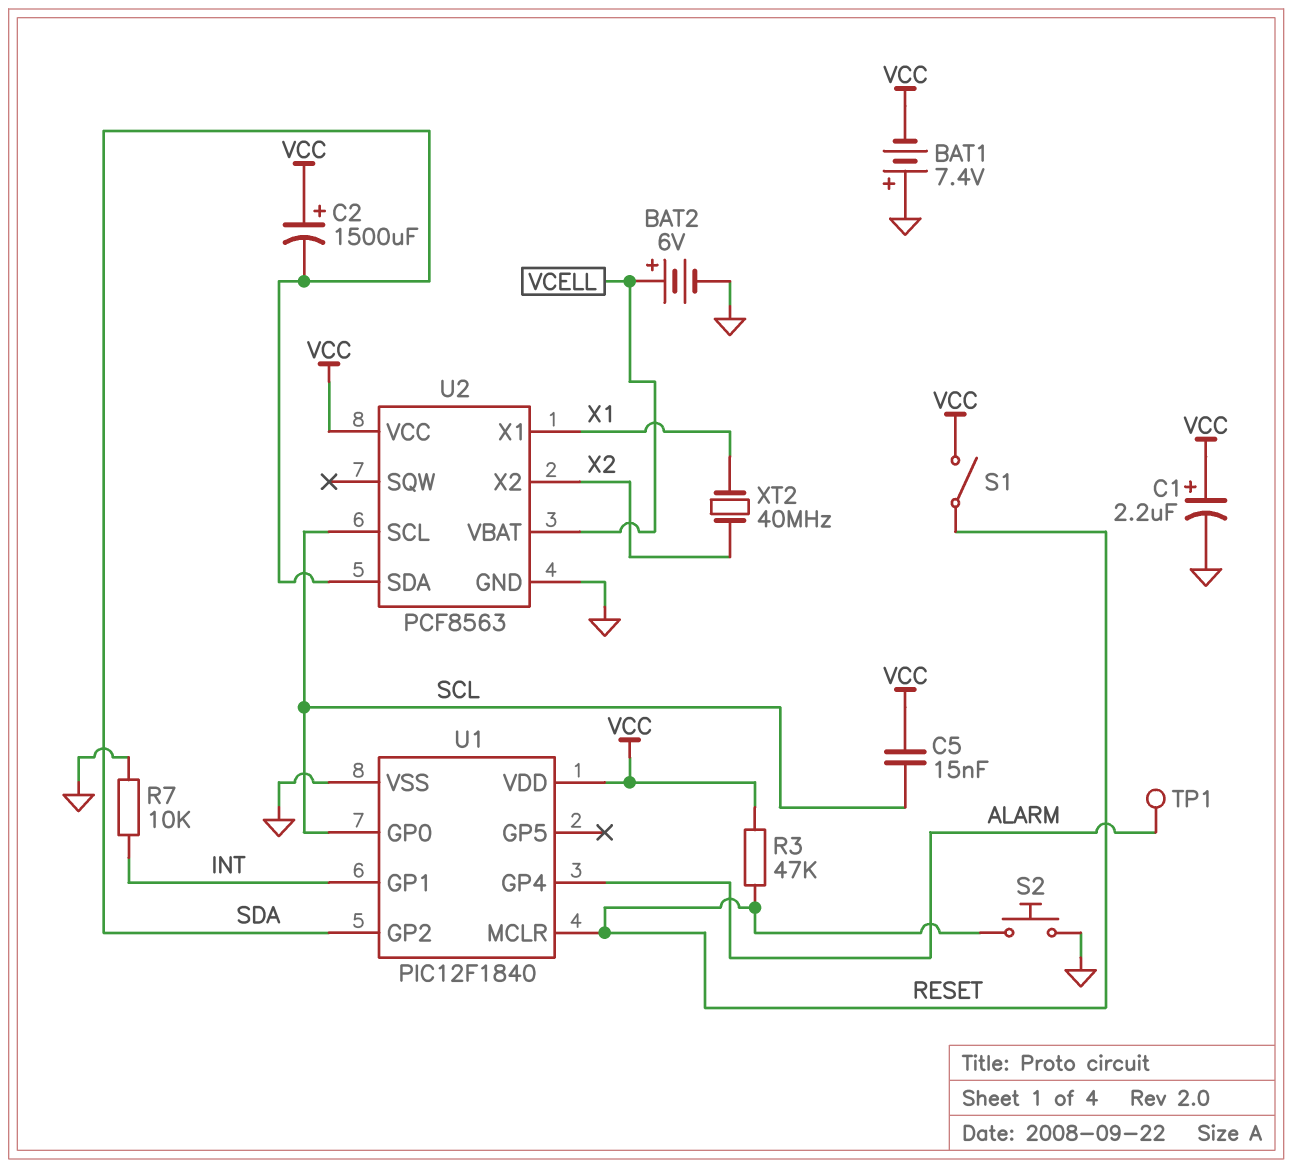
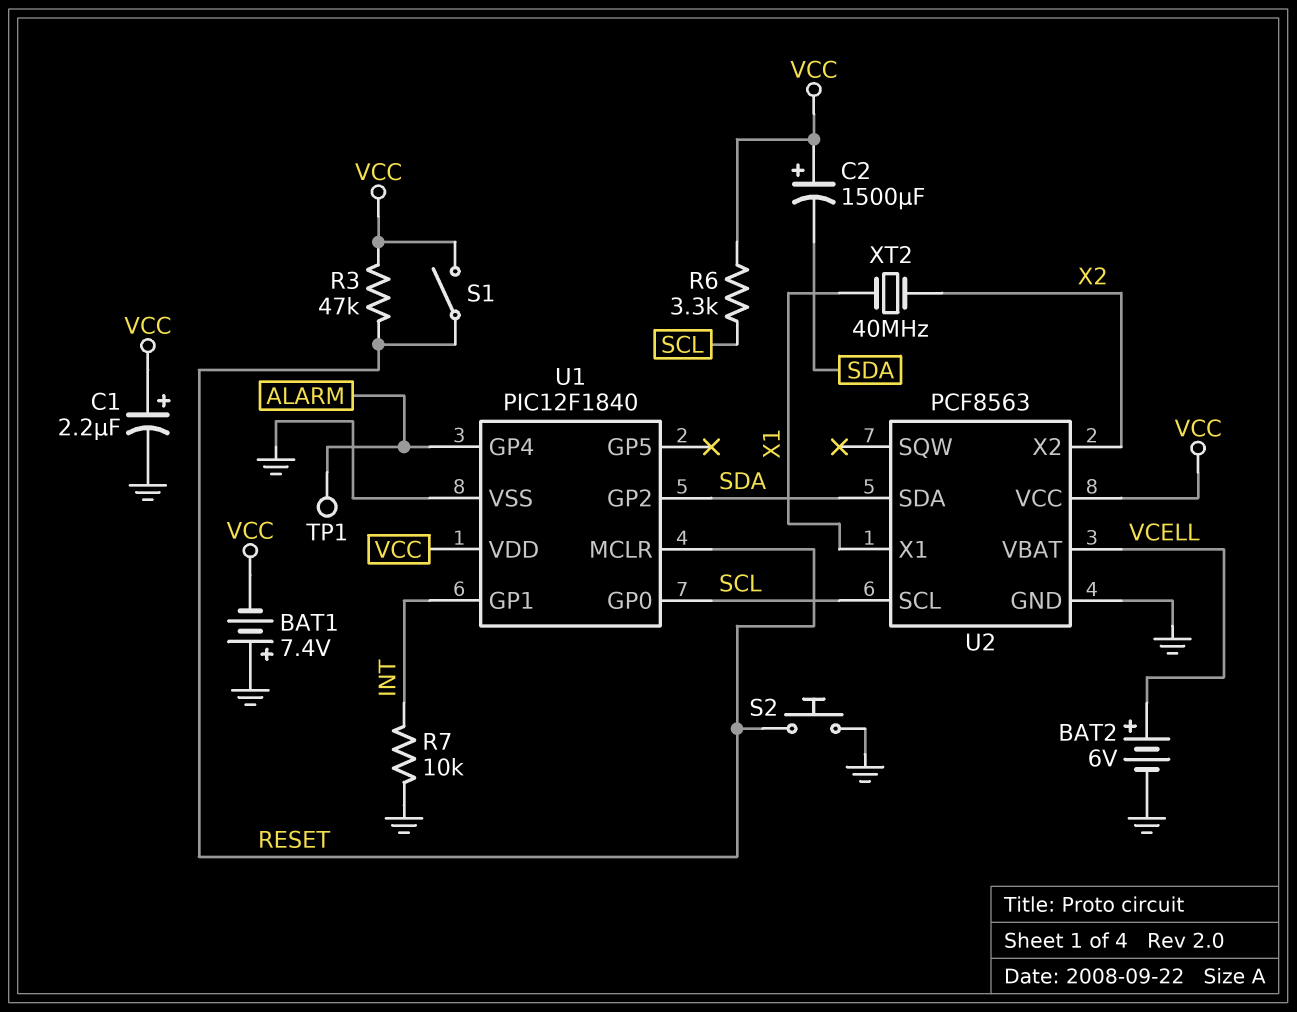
C5: 15nF (SCL, VCC) -> none
R6: none -> 3.3k (SCL, VCC)

